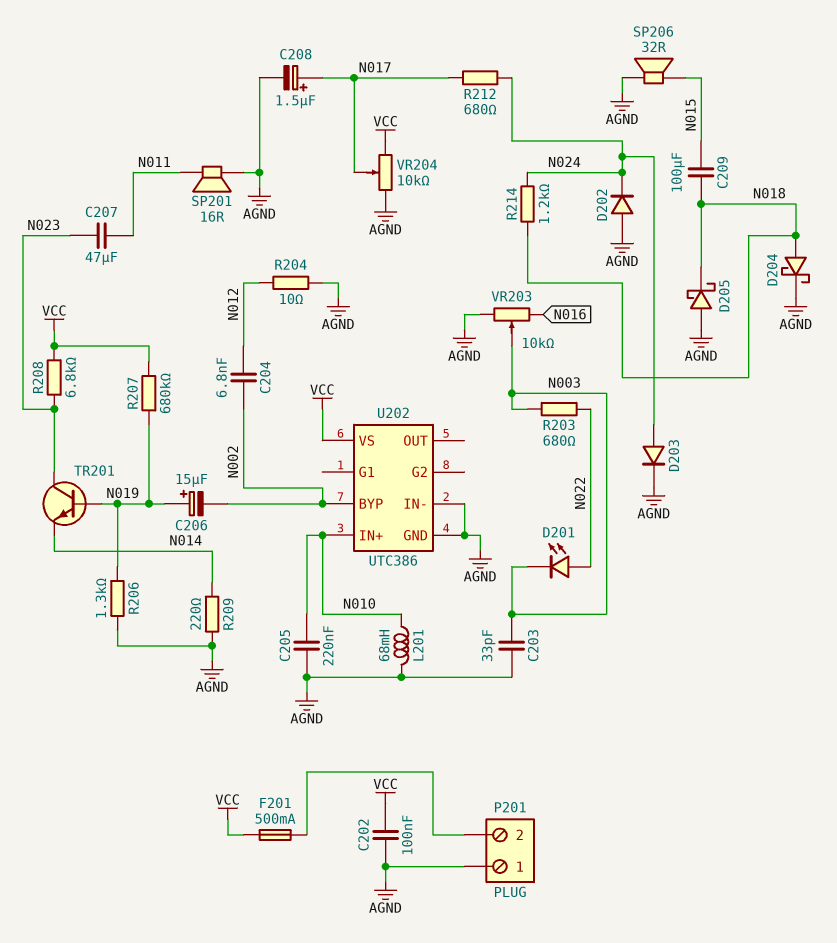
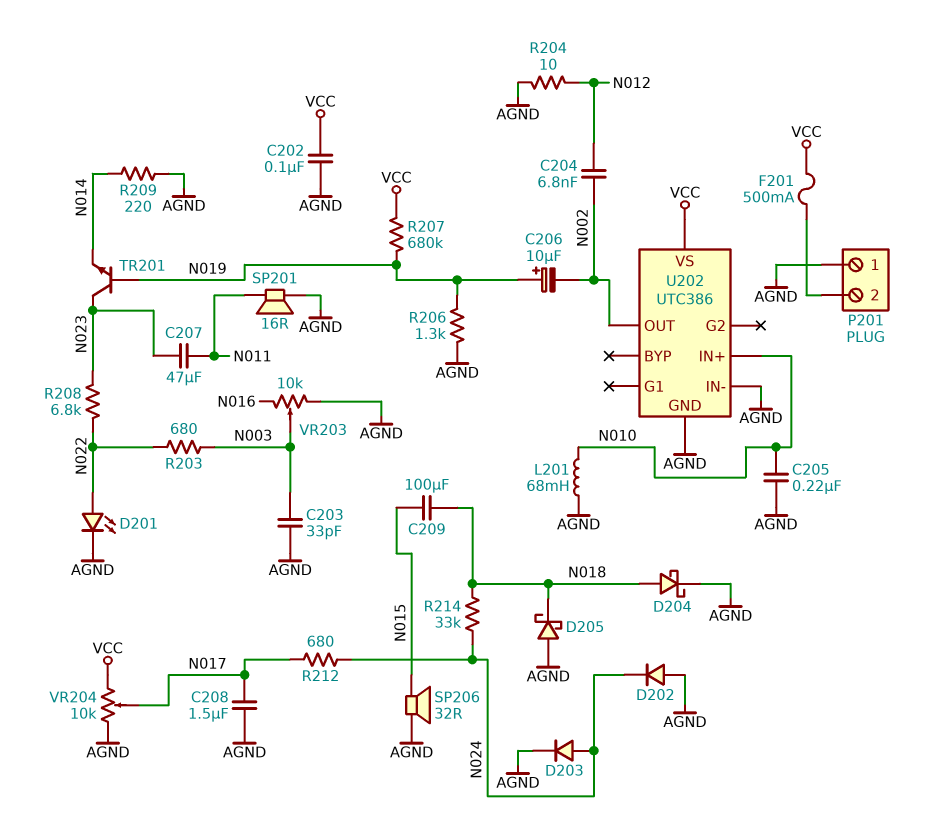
C206: 15uF (plus N019, minus N002) -> 10uF (plus N019, minus N002)
C208: 1.5uF (plus N017, minus AGND) -> 1.5uF (AGND, N017)
D201: LED (A N022, K N003) -> LED (A N022, K AGND)
R208: 6.8k (N023, VCC) -> 6.8k (N022, N023)
R214: 1.2k (N018, N024) -> 33k (N018, N024)
U202 pin BYP: N002 -> none
U202 pin OUT: none -> N002

